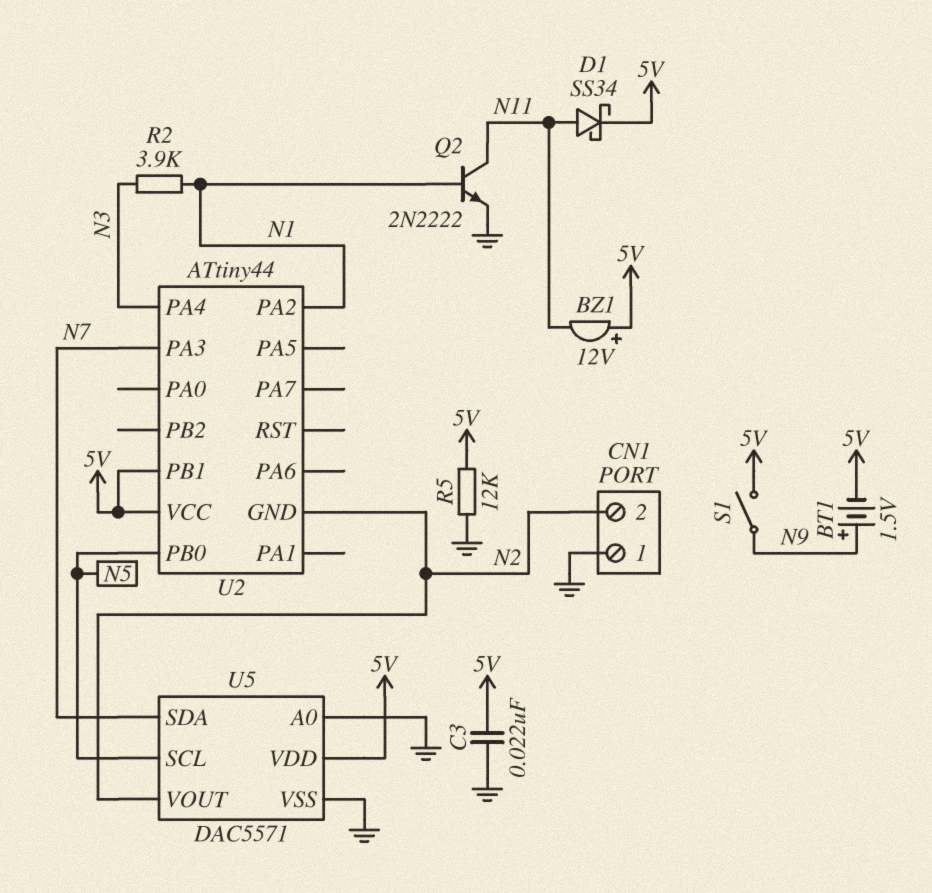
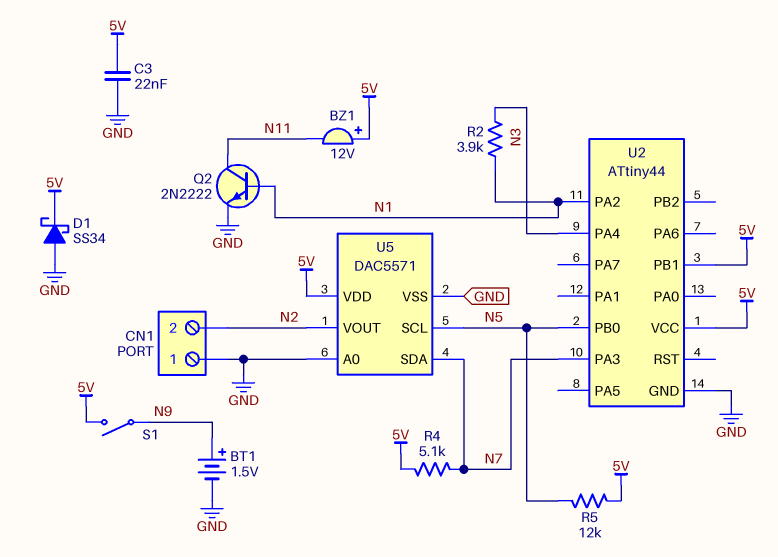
BT1: 1.5V (plus N9, minus 5V) -> 1.5V (plus N9, minus GND)
D1: schottky SS34 (A N11, K 5V) -> schottky SS34 (A GND, K 5V)
R4: none -> 5.1k (5V, N7)
R5: 12k (5V, GND) -> 12k (5V, N5)
U2 pin GND: N2 -> GND

